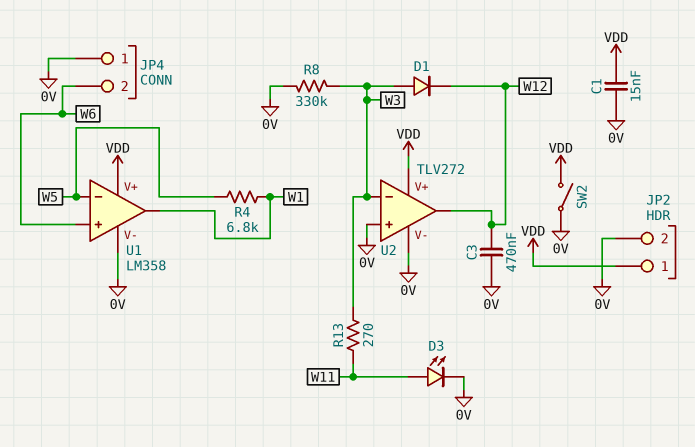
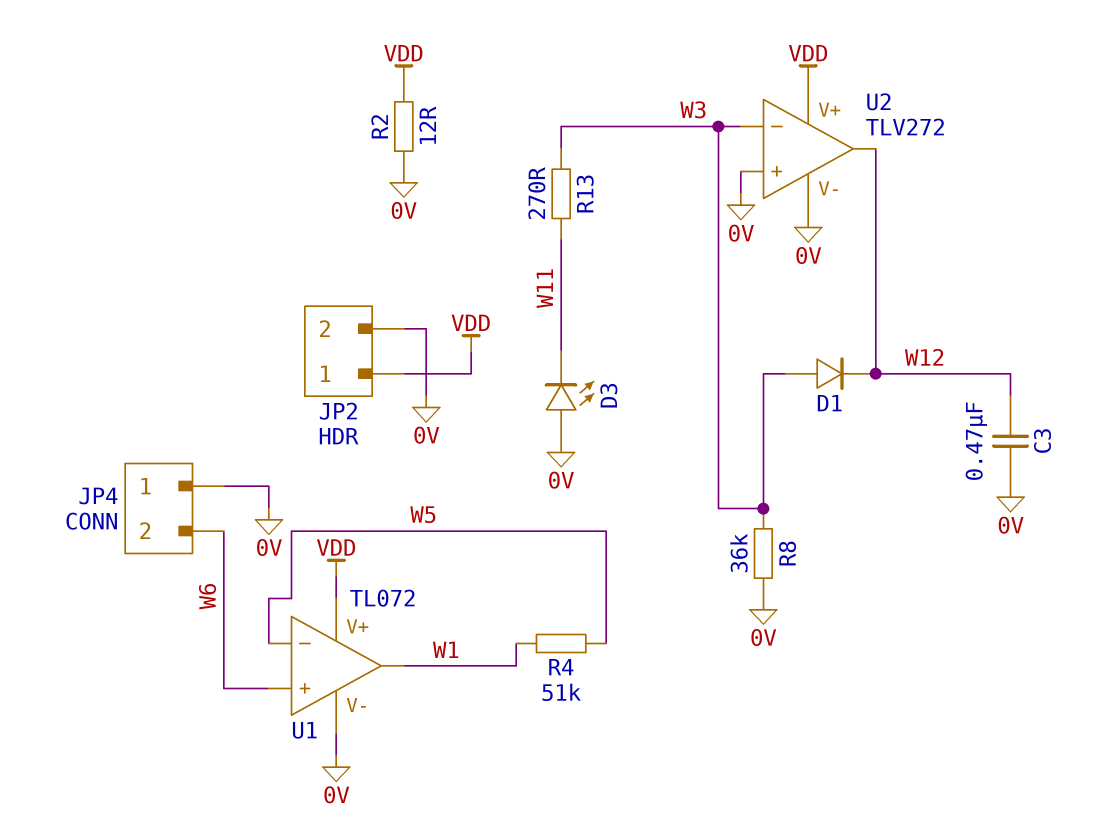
C1: 15nF (0V, VDD) -> none
D3: LED (A W11, K 0V) -> LED (A 0V, K W11)
R2: none -> 12 (0V, VDD)
R4: 6.8k (W1, W5) -> 51k (W1, W5)
R8: 330k (0V, W3) -> 36k (0V, W3)
SW2: switch (0V, VDD) -> none
U1: LM358 -> TL072

